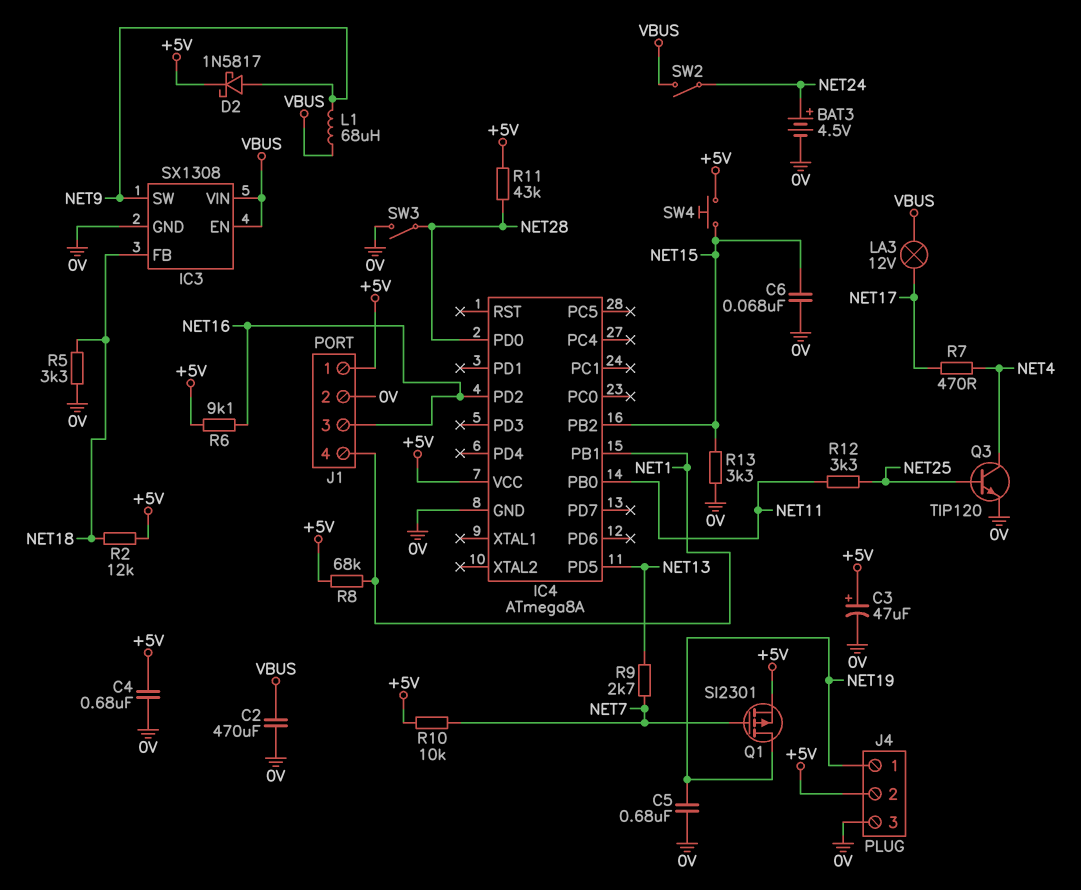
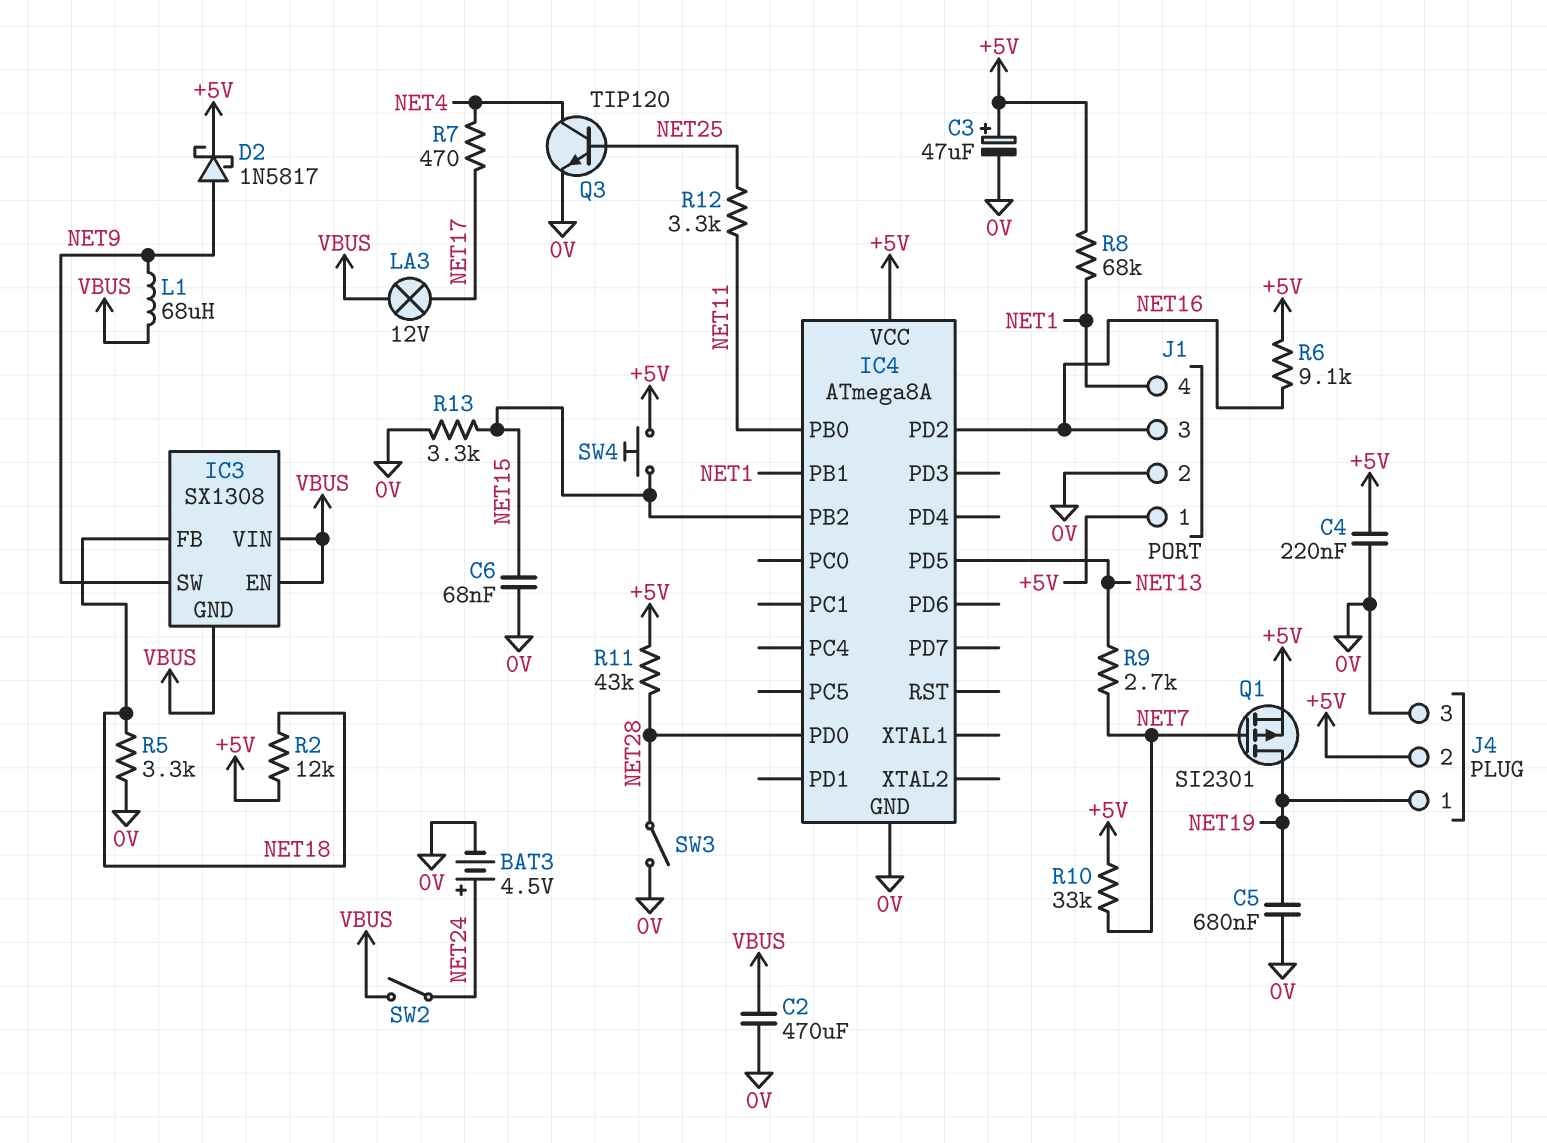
C4: 680nF (+5V, 0V) -> 220nF (+5V, 0V)
IC3 pin GND: 0V -> VBUS
R10: 10k (+5V, NET7) -> 33k (+5V, NET7)

